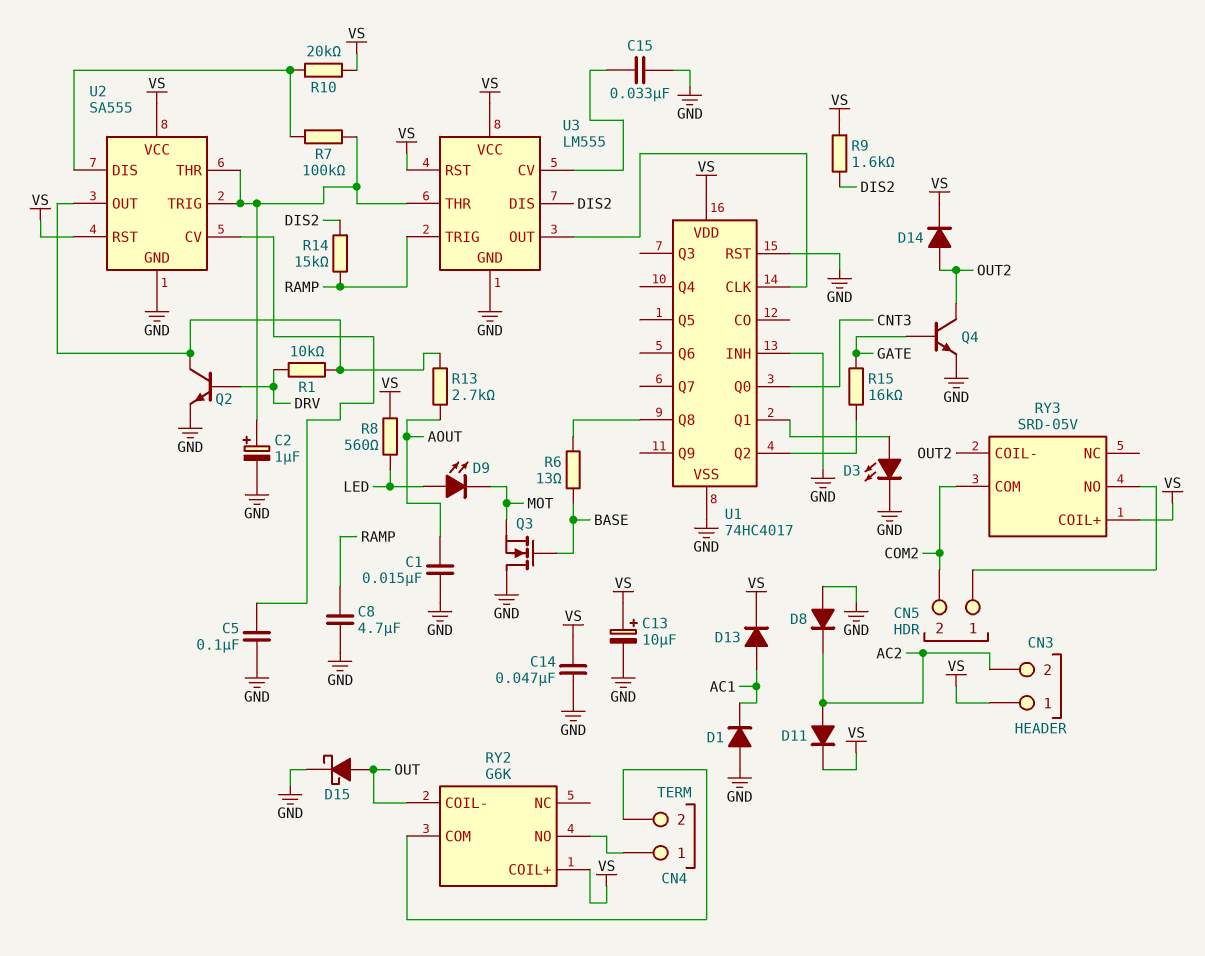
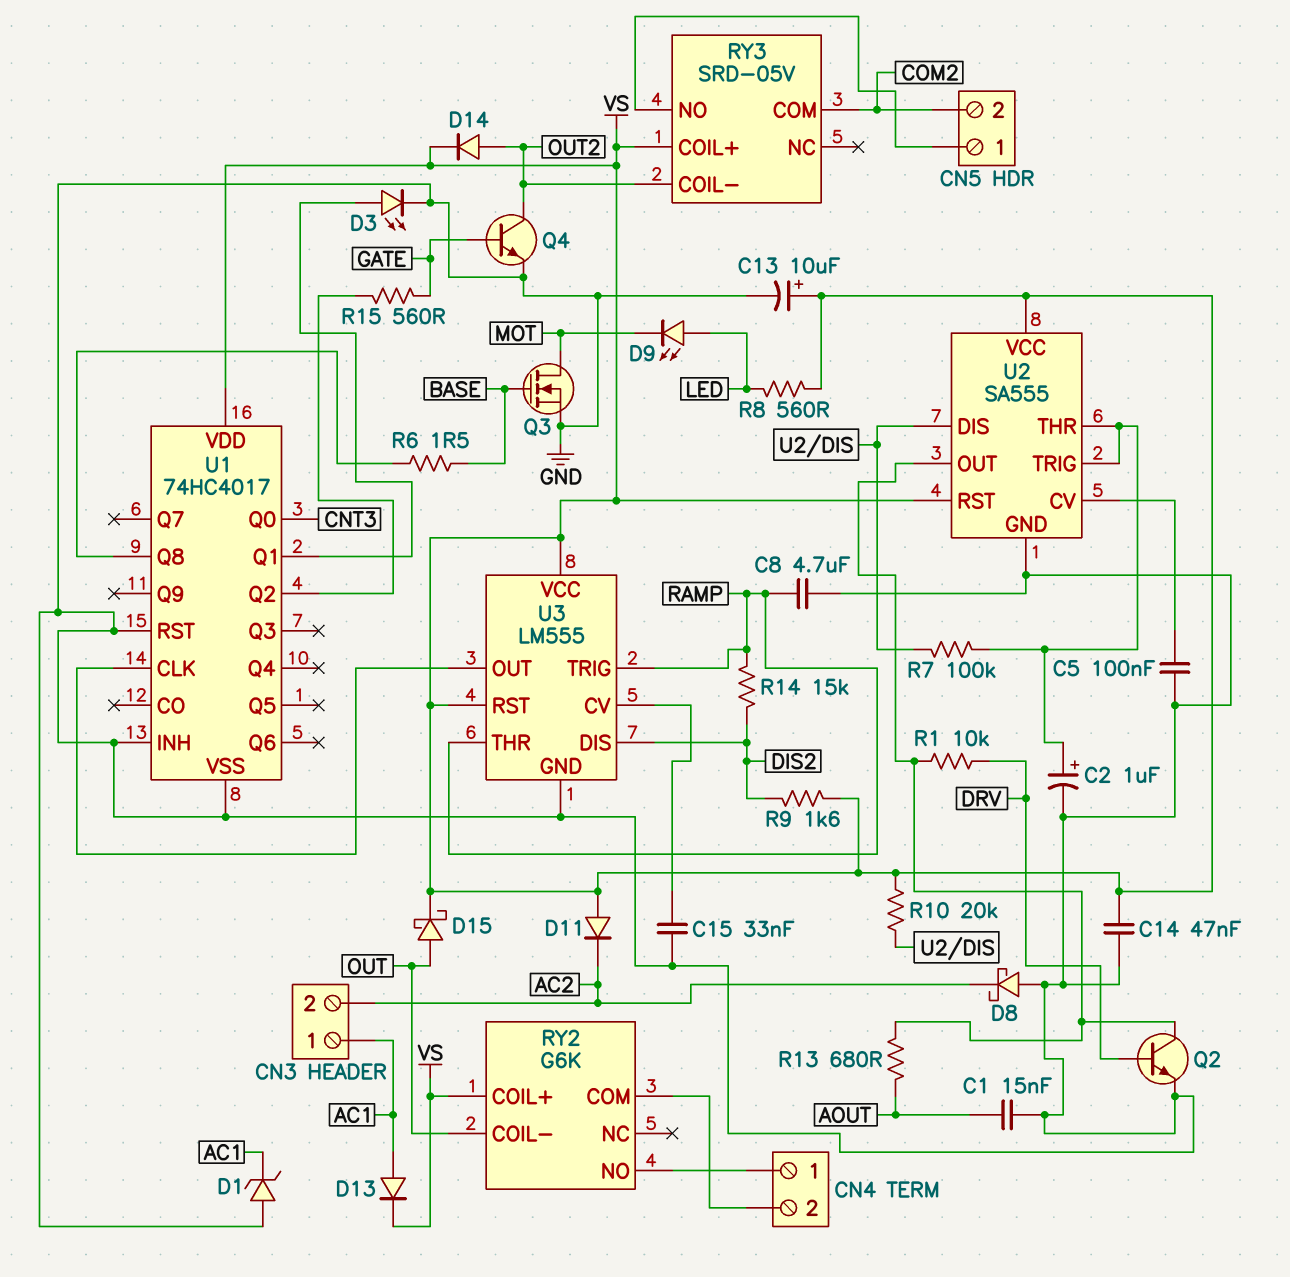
CN3 pin 1: VS -> AC1
D1: diode (A GND, K AC1) -> zener (A GND, K AC1)
D8: diode (A GND, K AC2) -> schottky (A GND, K AC2)
D11: diode (A AC2, K VS) -> diode (A VS, K AC2)
D15: schottky (A OUT, K GND) -> schottky (A OUT, K VS)
Q3: NMOS (G BASE, D GND, S MOT) -> NMOS (G BASE, D MOT, S GND)
R6: 13 (BASE, U1/Q8) -> 1.5 (BASE, U1/Q8)
R13: 2.7k (AOUT, U2/OUT) -> 680 (AOUT, U2/OUT)
R15: 16k (GATE, U1/Q2) -> 560 (GATE, U1/Q2)
U3 pin THR: U2/THR -> RAMP

